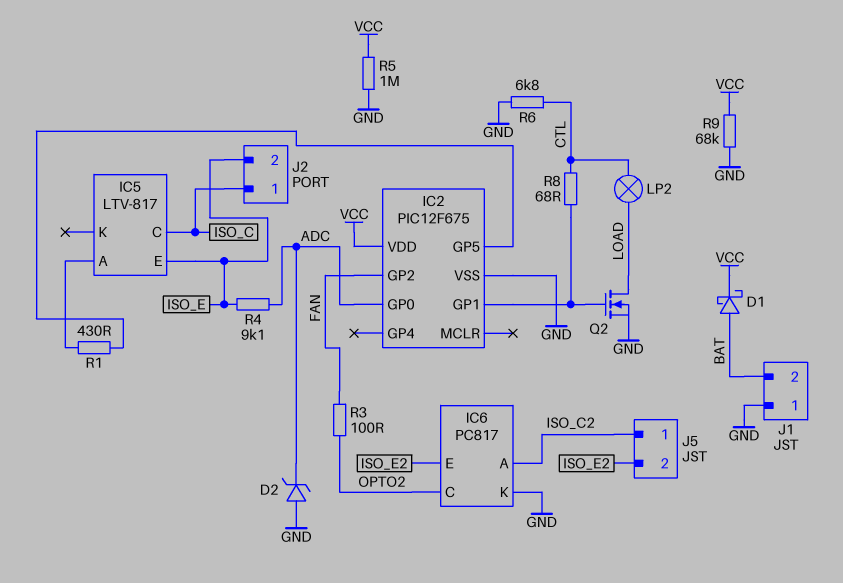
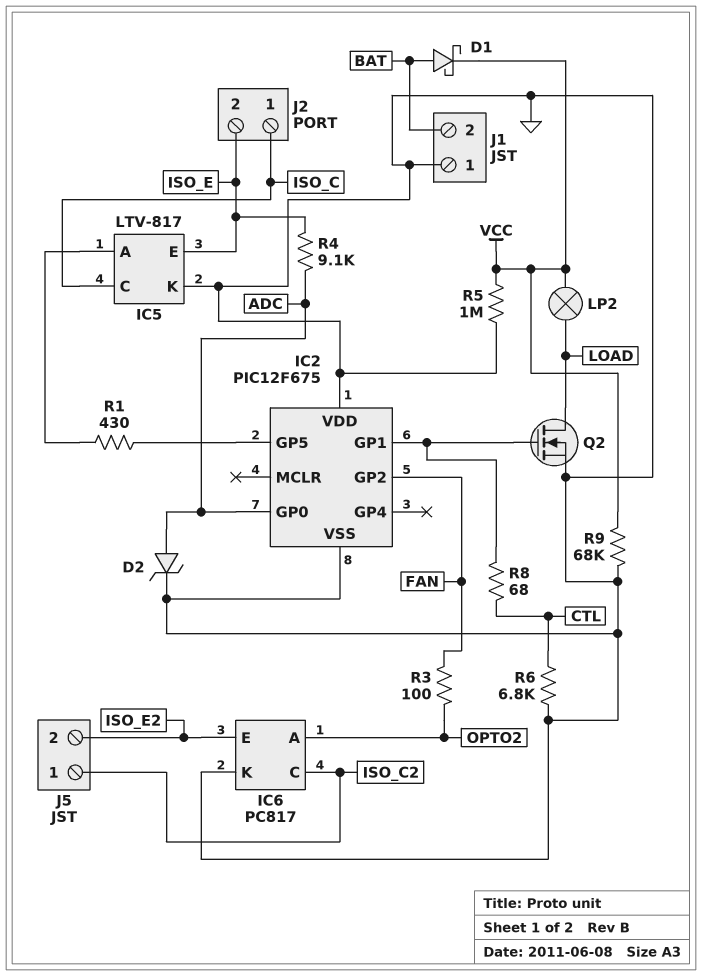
D2: zener (A GND, K ADC) -> zener (A ADC, K GND)
IC2 pin VDD: VCC -> GND
IC5 pin K: none -> GND
IC6 pin A: ISO_C2 -> OPTO2
IC6 pin C: OPTO2 -> ISO_C2
LP2: lamp (CTL, LOAD) -> lamp (LOAD, VCC)

